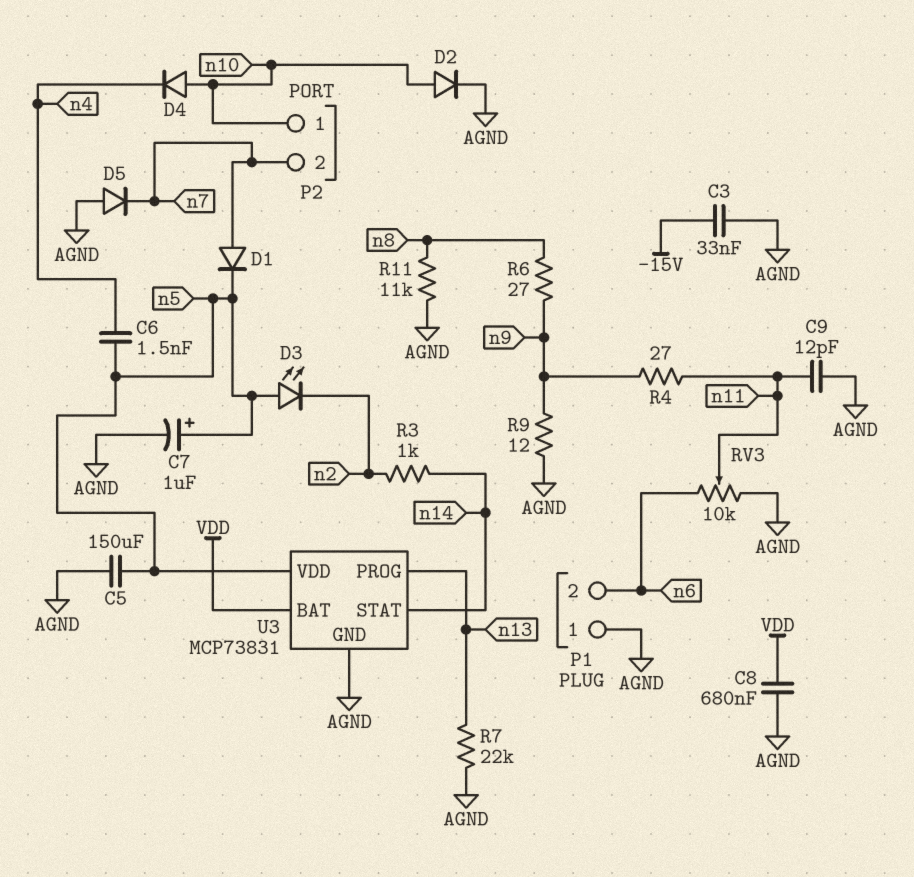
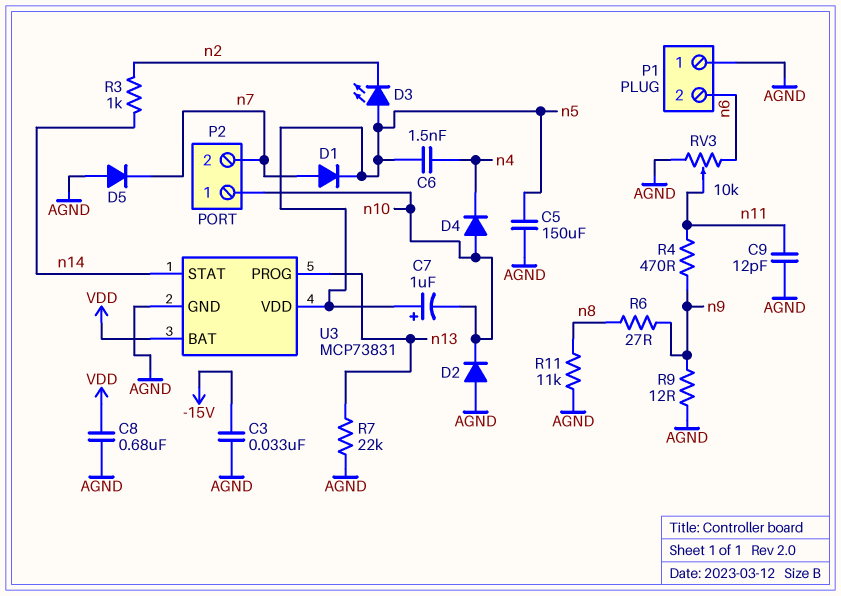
C7: 1uF (plus n5, minus AGND) -> 1uF (plus n5, minus n10)
D2: diode (A n10, K AGND) -> diode (A AGND, K n10)
R4: 27 (n9, n11) -> 470 (n9, n11)

